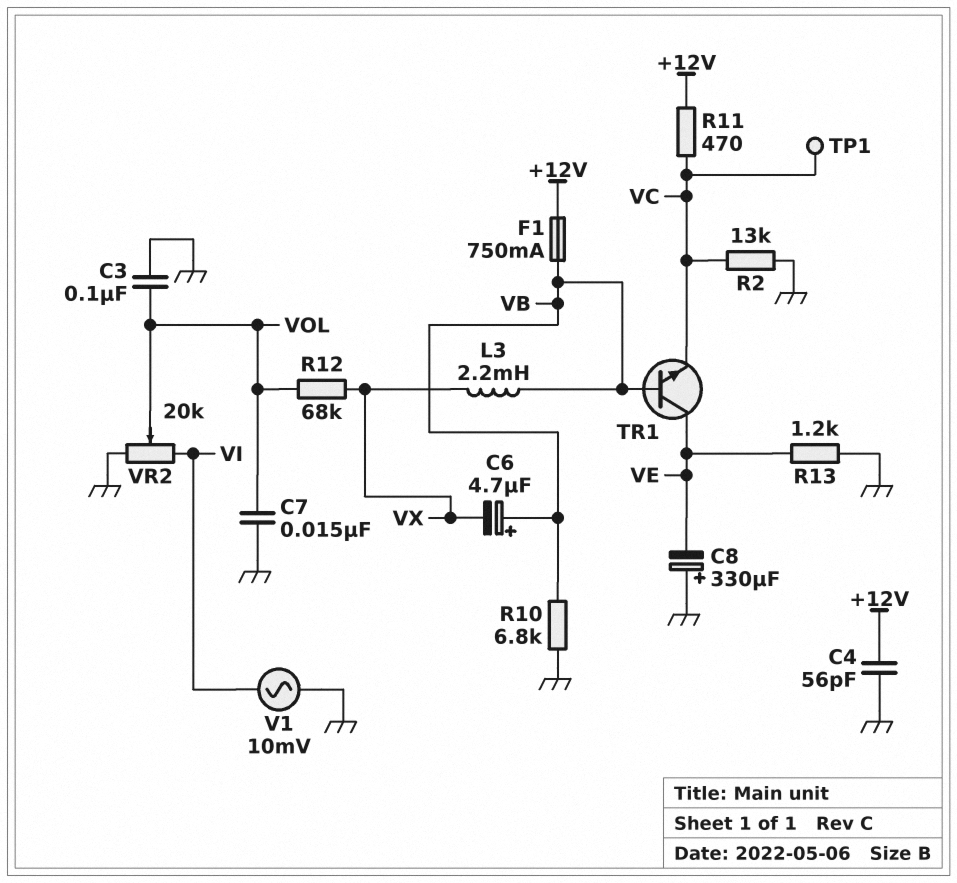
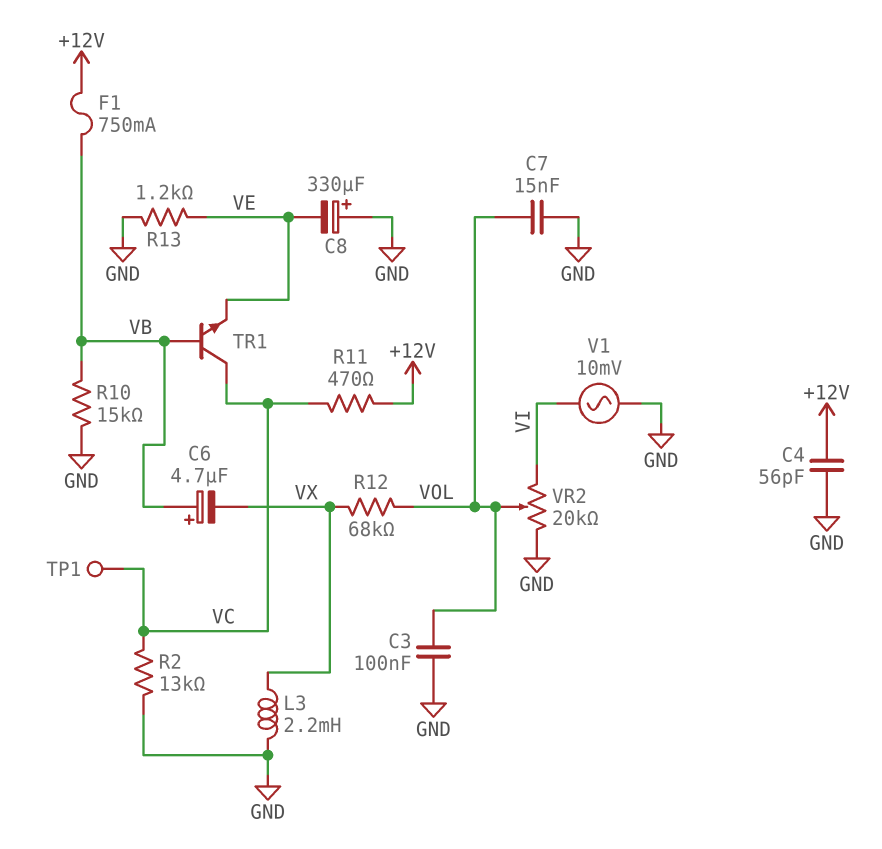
L3: 2.2mH (VB, VX) -> 2.2mH (GND, VX)
R10: 6.8k (GND, VB) -> 15k (GND, VB)
TR1: NPN (B VB, C VE, E VC) -> NPN (B VB, C VC, E VE)

